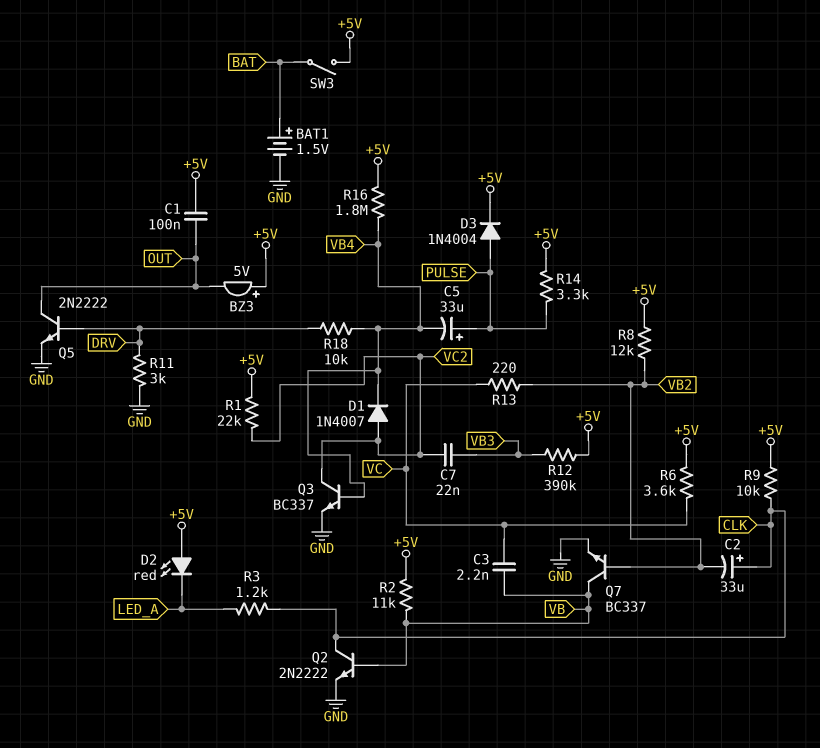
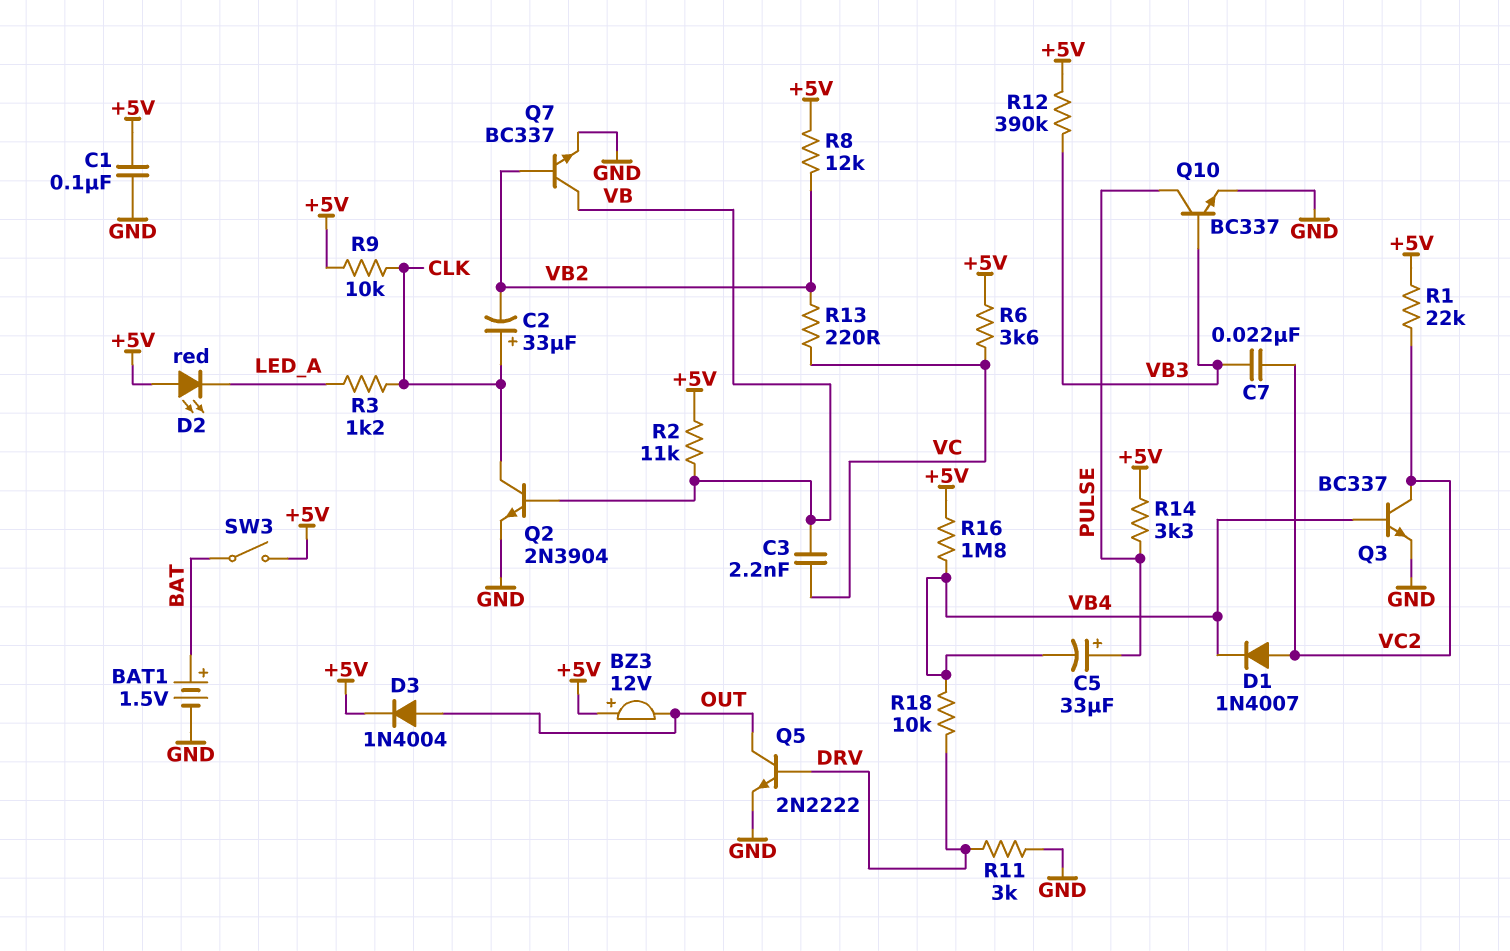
BZ3: buzzer 5V (plus +5V, minus OUT) -> buzzer 12V (plus +5V, minus OUT)
C1: 100nF (+5V, OUT) -> 100nF (+5V, GND)
D3: diode 1N4004 (A PULSE, K +5V) -> diode 1N4004 (A OUT, K +5V)
Q2: NPN 2N2222 (B VB, C CLK, E GND) -> NPN 2N3904 (B VB, C CLK, E GND)
Q10: none -> NPN BC337 (B VB3, C PULSE, E GND)

